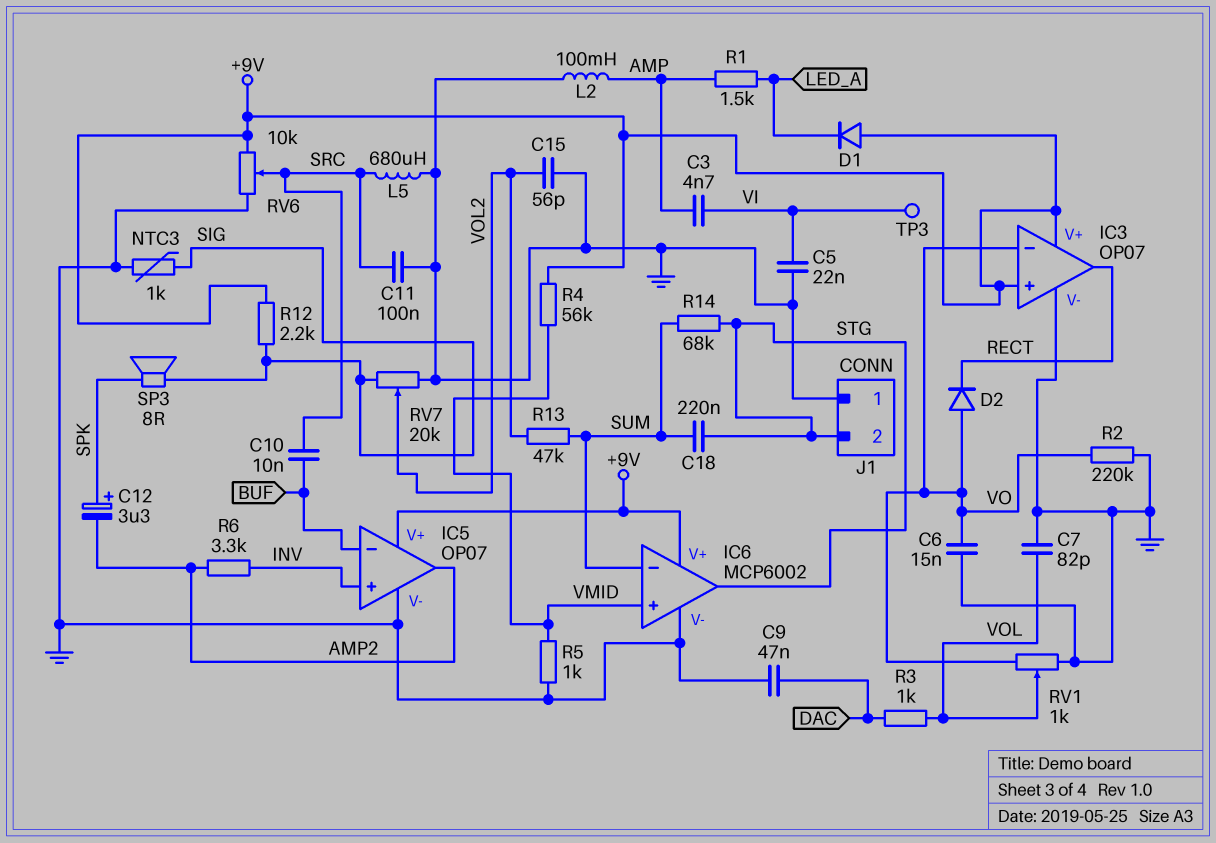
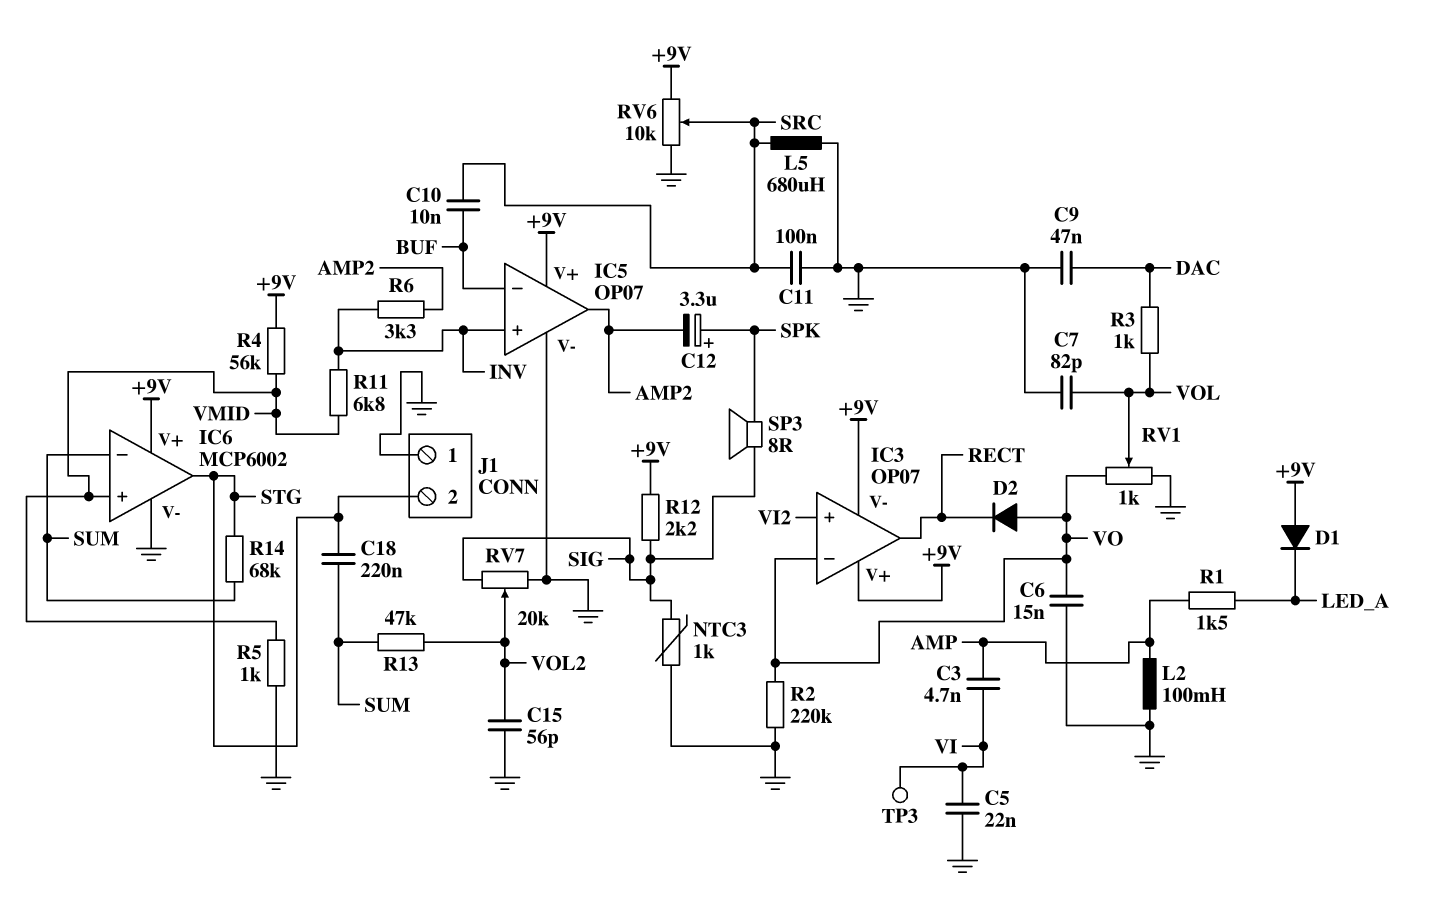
IC3 pin V-: GND -> +9V
IC3 pin in+: +9V -> VI2
R11: none -> 6.8k (INV, VMID)

